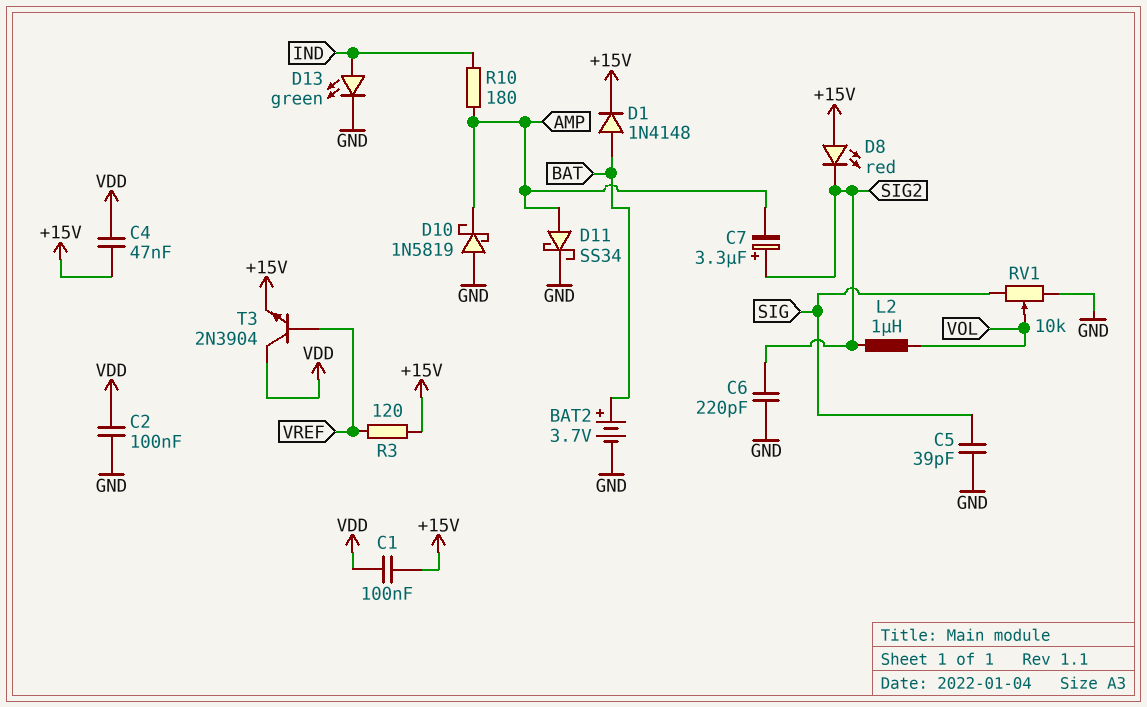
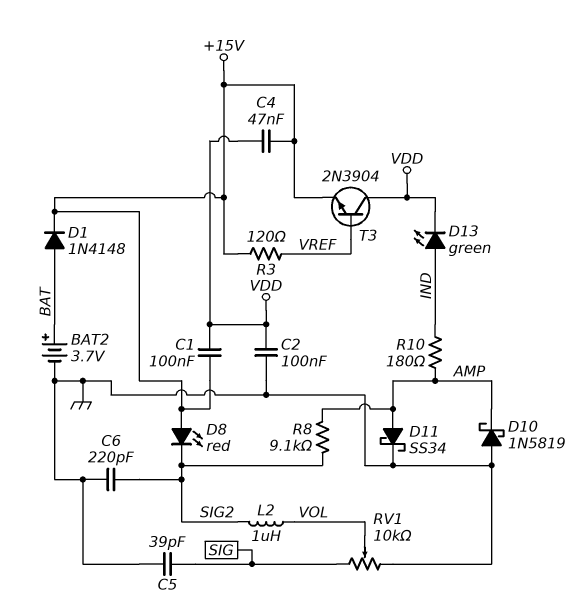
C7: 3.3uF (plus SIG2, minus AMP) -> none
D13: LED green (A IND, K GND) -> LED green (A IND, K VDD)
R8: none -> 9.1k (AMP, SIG2)

